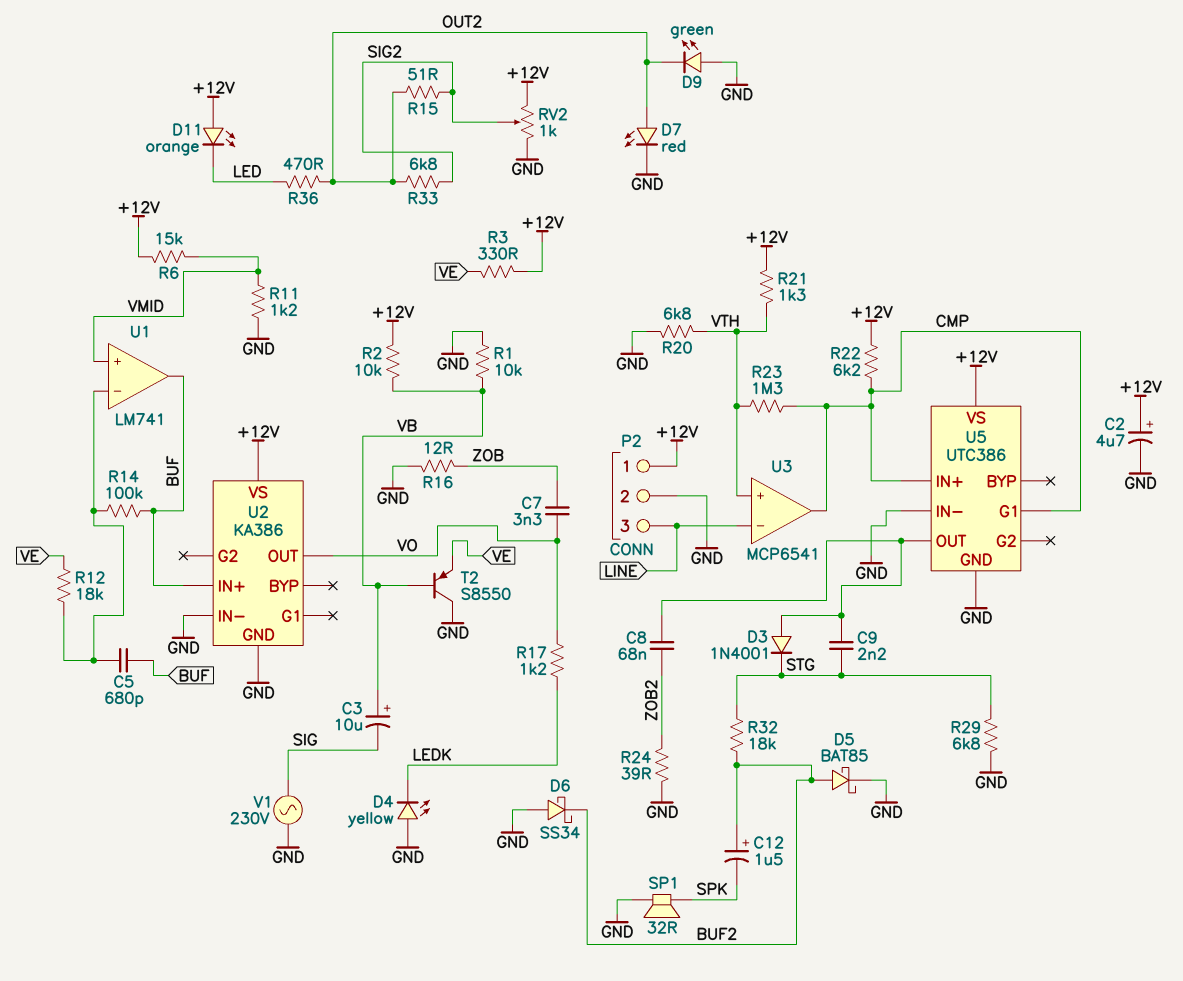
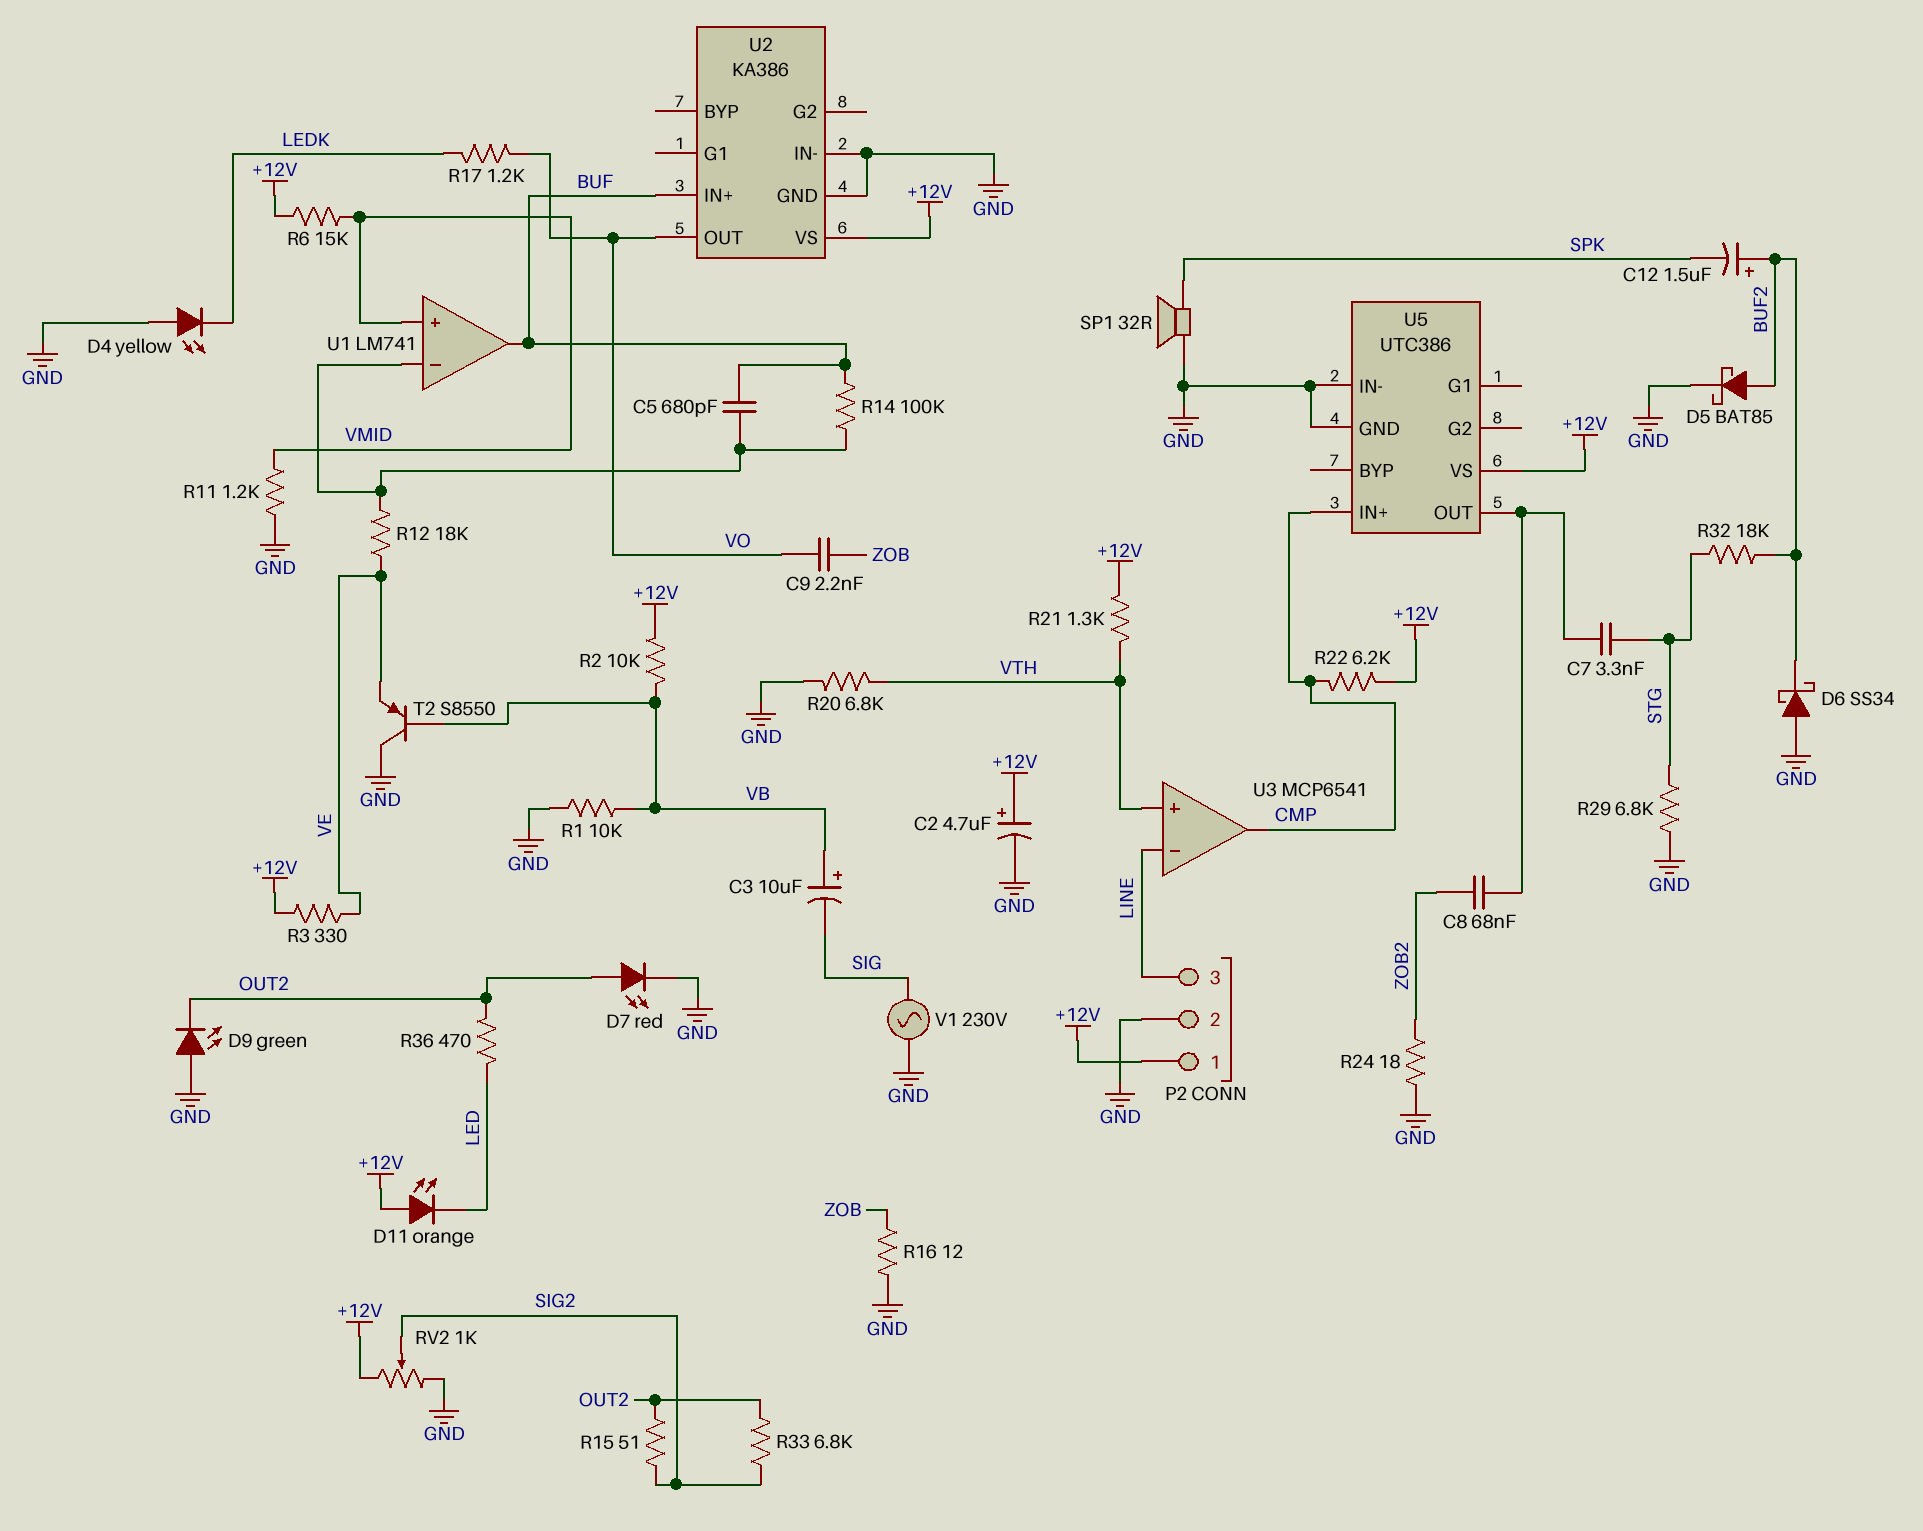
C7: 3.3nF (VO, ZOB) -> 3.3nF (STG, U5/OUT)
C9: 2.2nF (STG, U5/OUT) -> 2.2nF (VO, ZOB)
D3: diode 1N4001 (A U5/OUT, K STG) -> none
R23: 1.3M (CMP, VTH) -> none
R24: 39 (GND, ZOB2) -> 18 (GND, ZOB2)
U5 pin G1: CMP -> none

